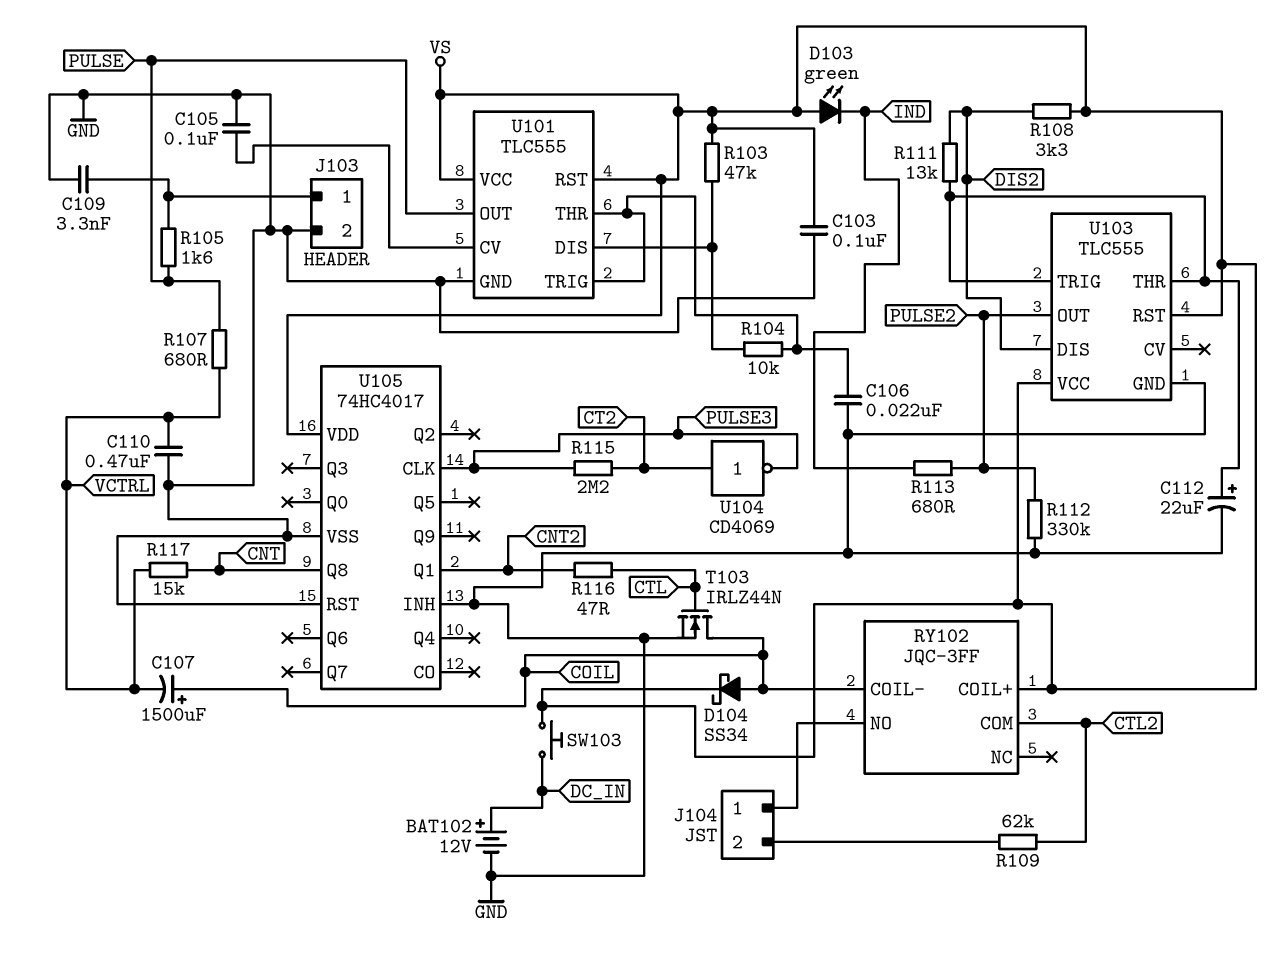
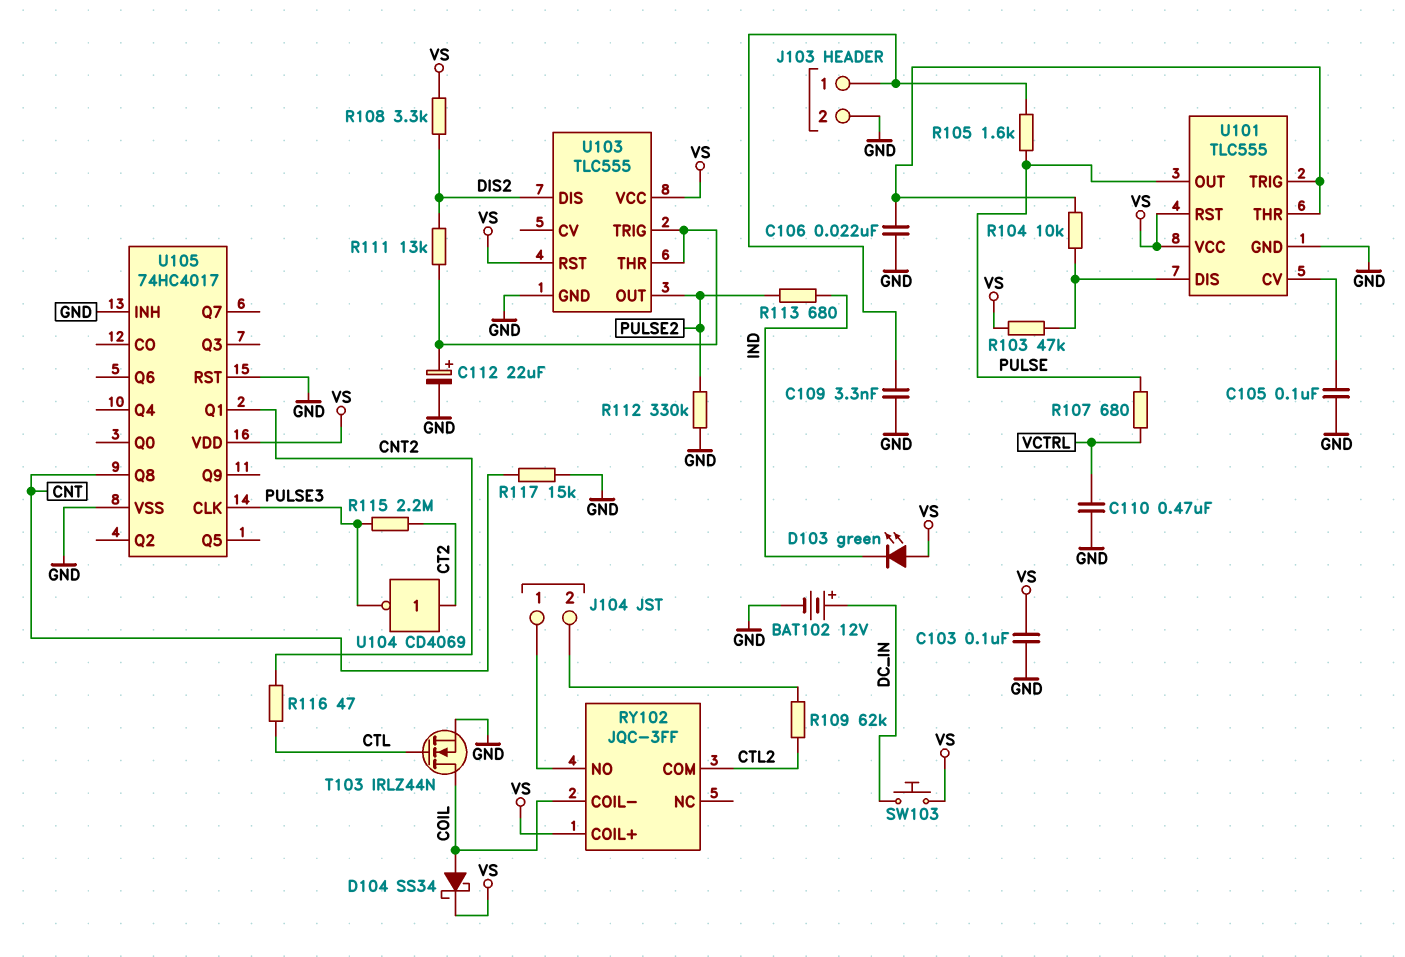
C107: 1500uF (plus COIL, minus VCTRL) -> none
R117: 15k (CNT, VCTRL) -> 15k (CNT, GND)

